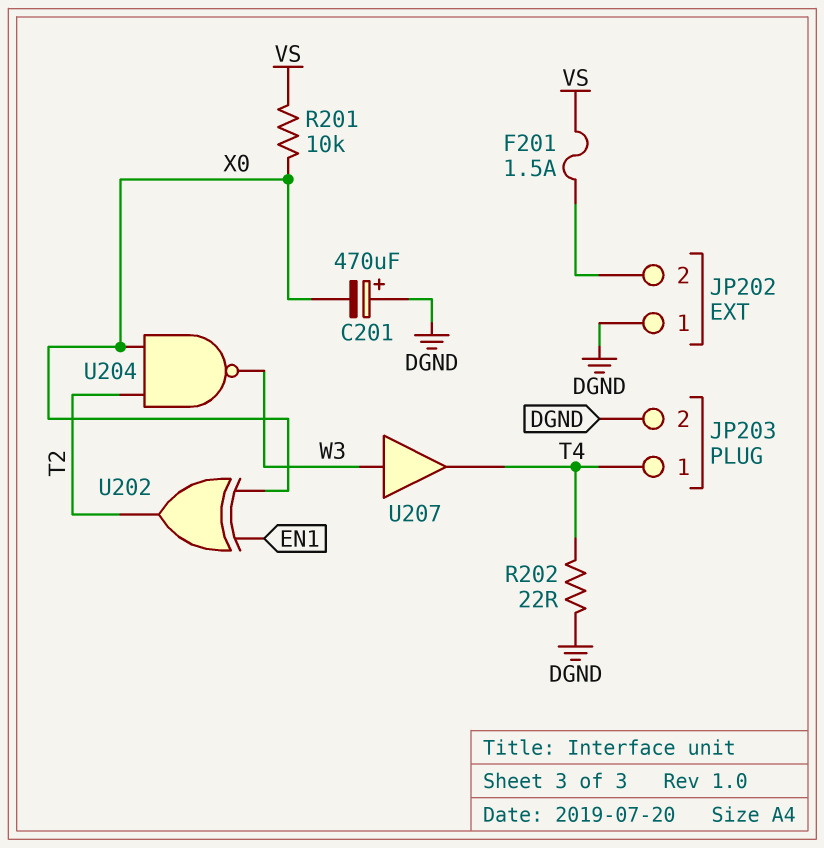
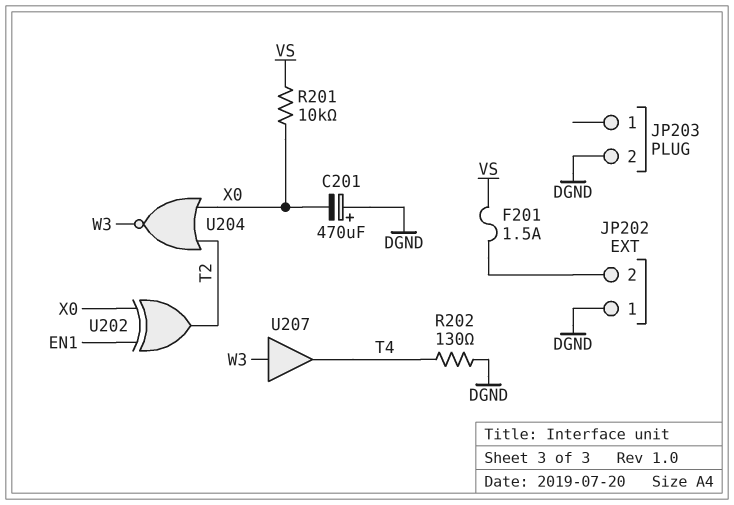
JP203 pin 1: T4 -> none
R202: 22 (DGND, T4) -> 130 (DGND, T4)
U204: NAND (in T2, in X0, out W3) -> NOR (in T2, in X0, out W3)

